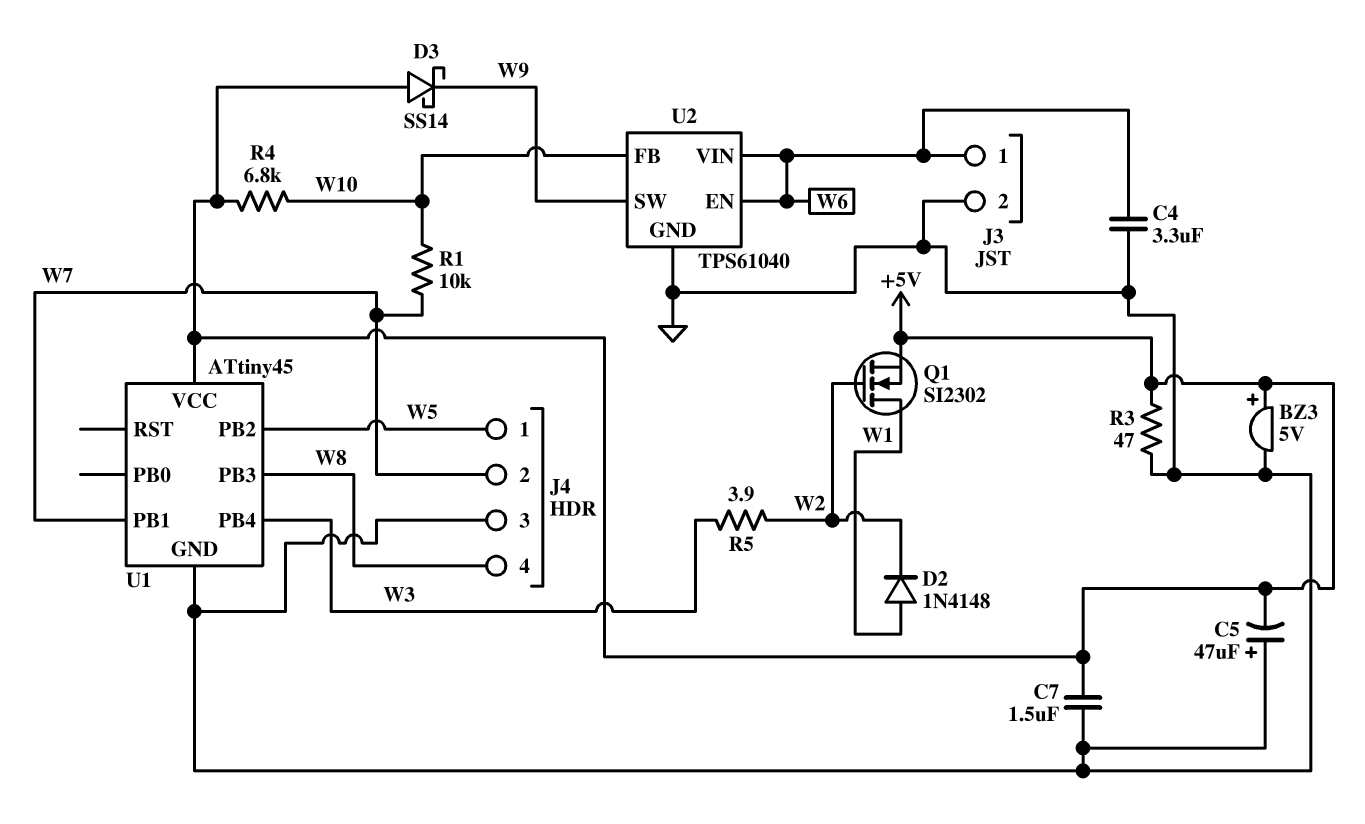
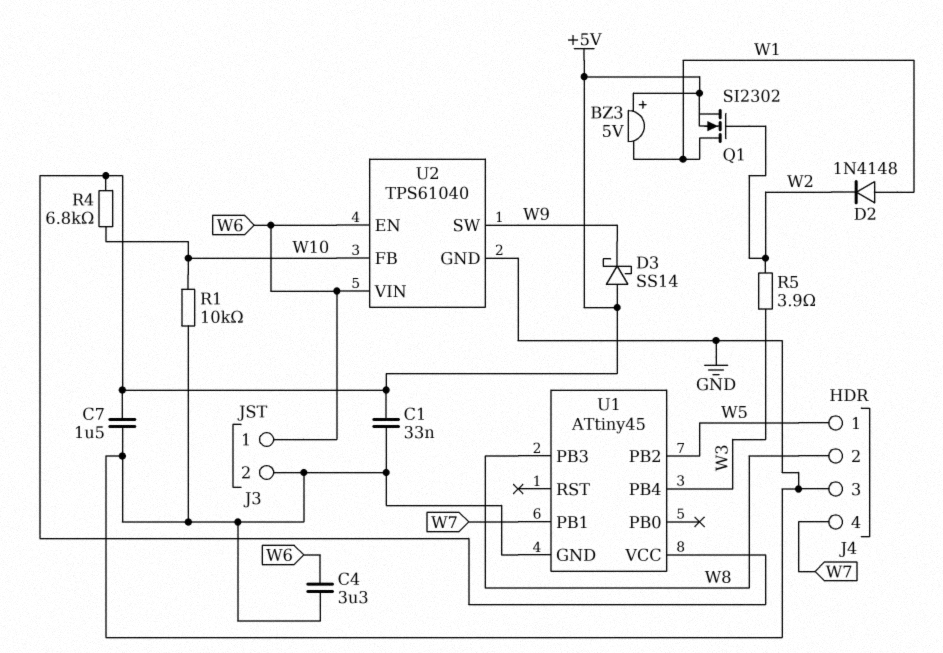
BZ3: buzzer 5V (plus +5V, minus GND) -> buzzer 5V (plus +5V, minus W1)
C1: none -> 33nF (+5V, GND)
C5: 47uF (plus GND, minus +5V) -> none
J4 pin 2: W7 -> W8
J4 pin 4: W8 -> W7
R1: 10k (W7, W10) -> 10k (GND, W10)
R3: 47 (+5V, GND) -> none

